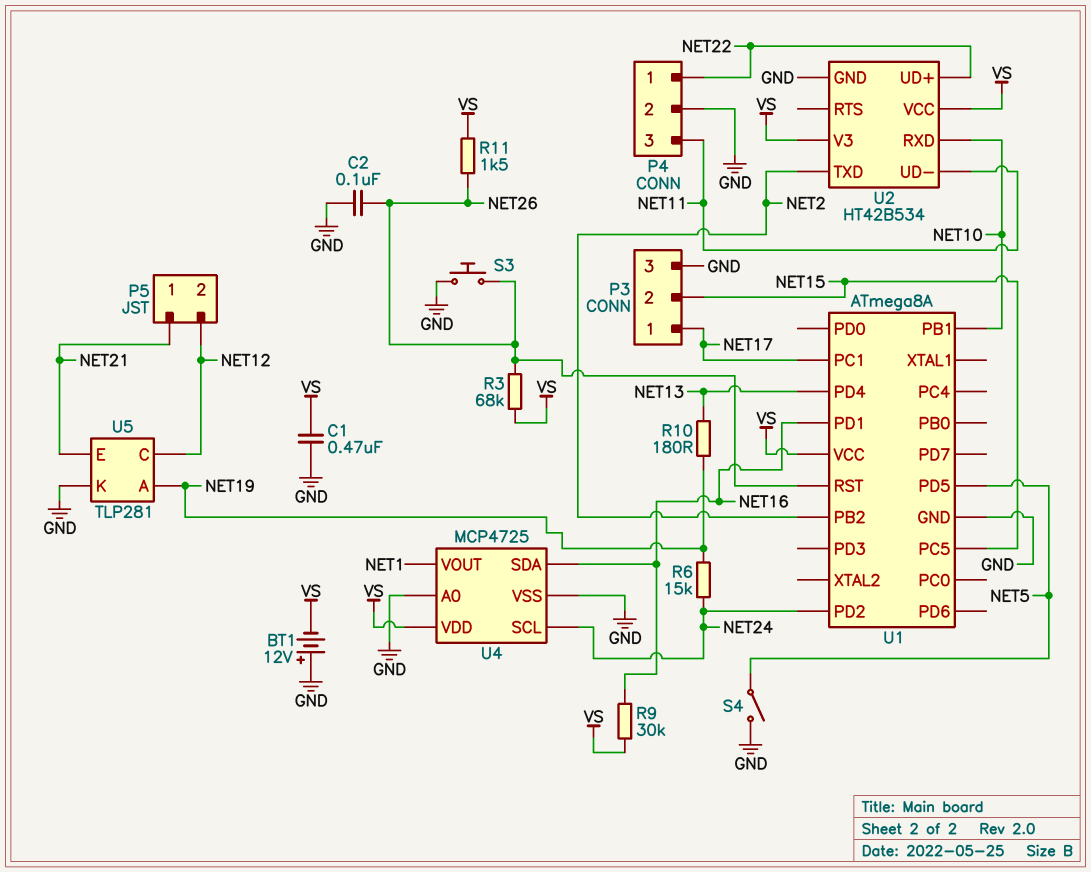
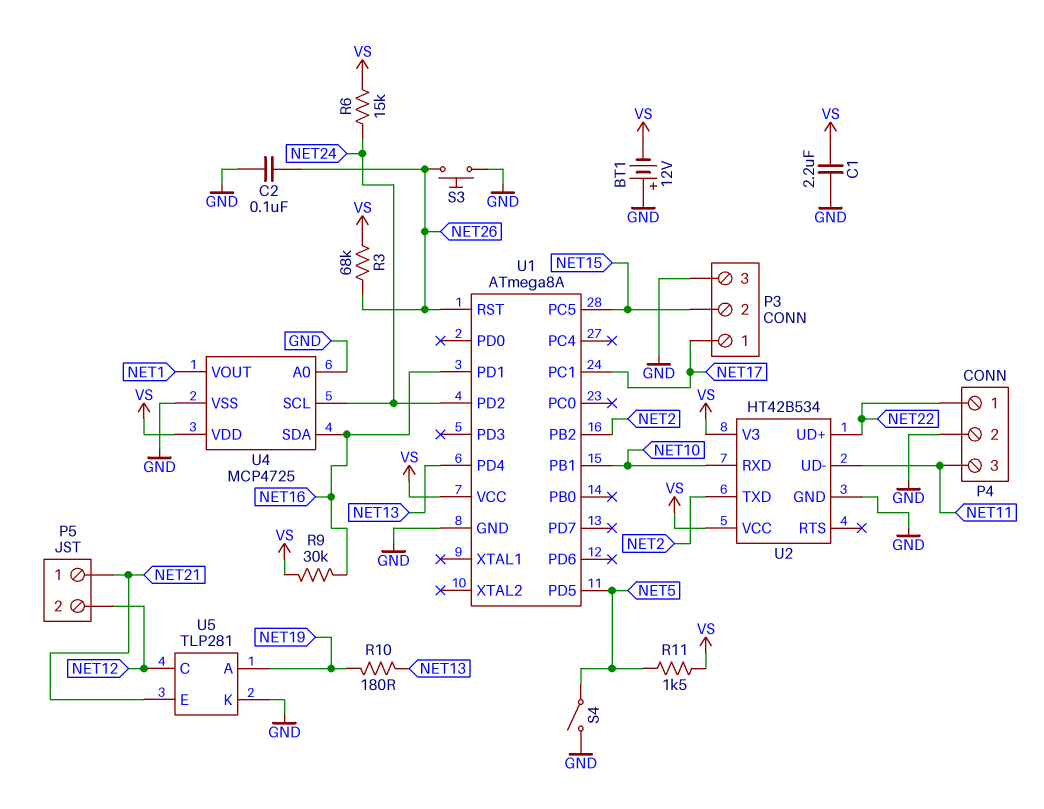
C1: 470nF (GND, VS) -> 2.2uF (GND, VS)
R6: 15k (NET19, NET24) -> 15k (NET24, VS)
R11: 1.5k (NET26, VS) -> 1.5k (NET5, VS)

